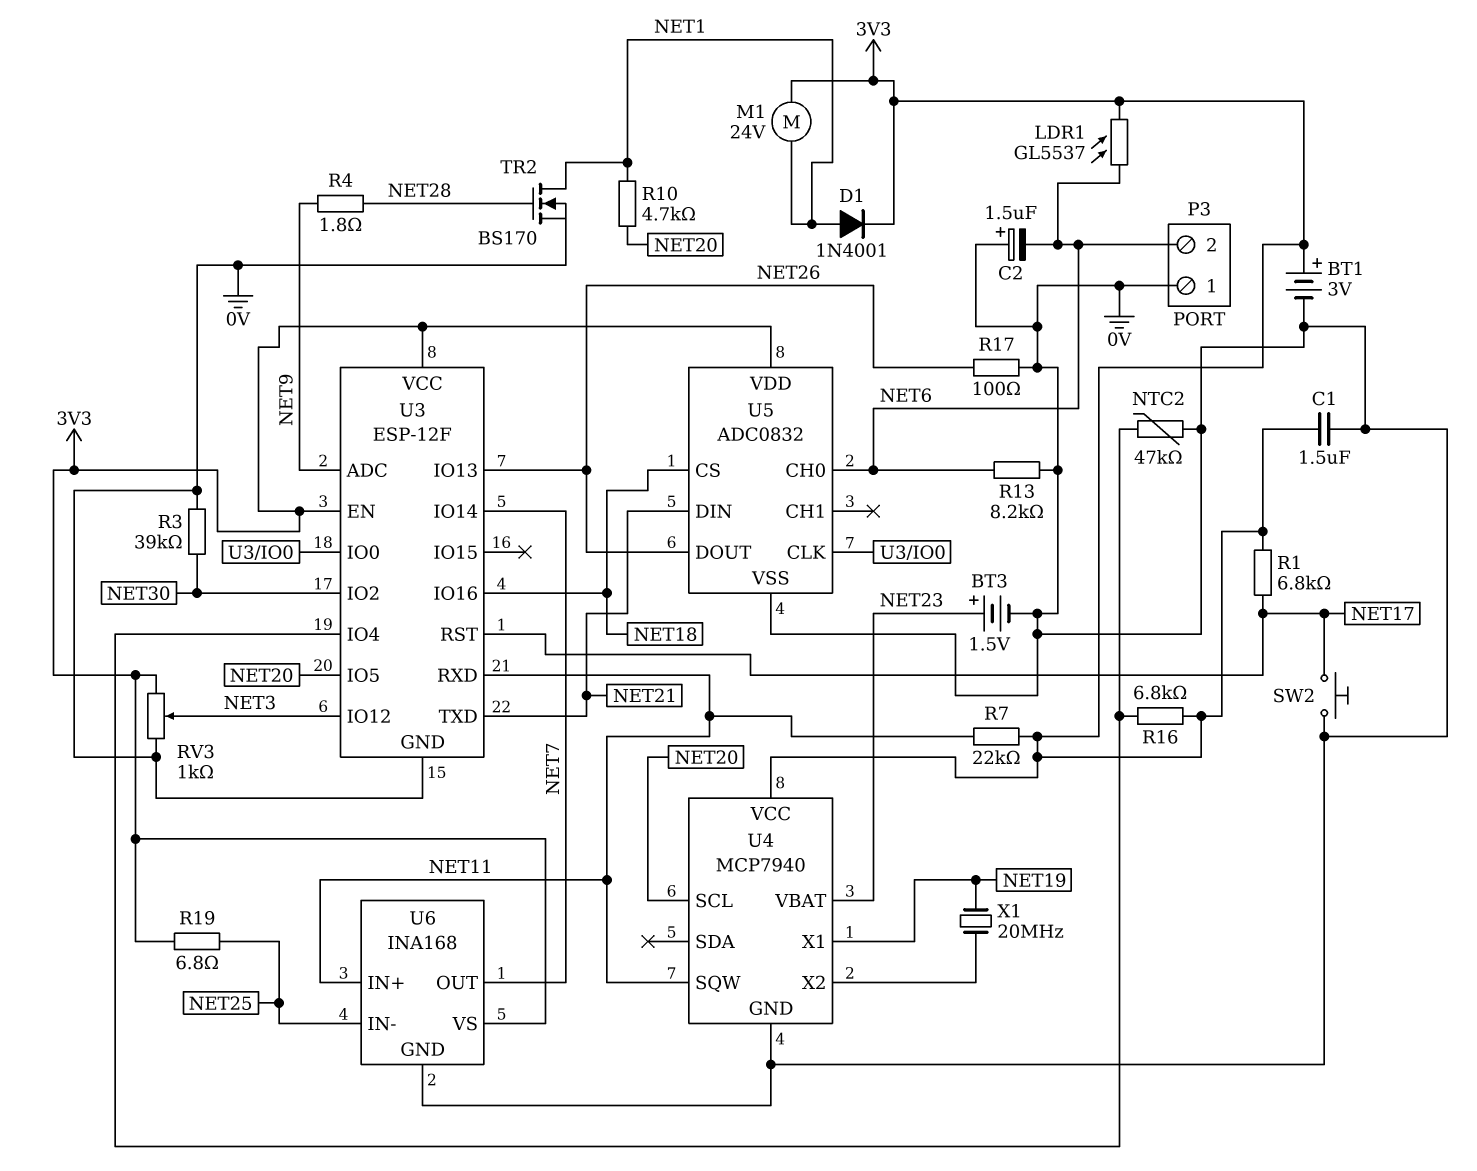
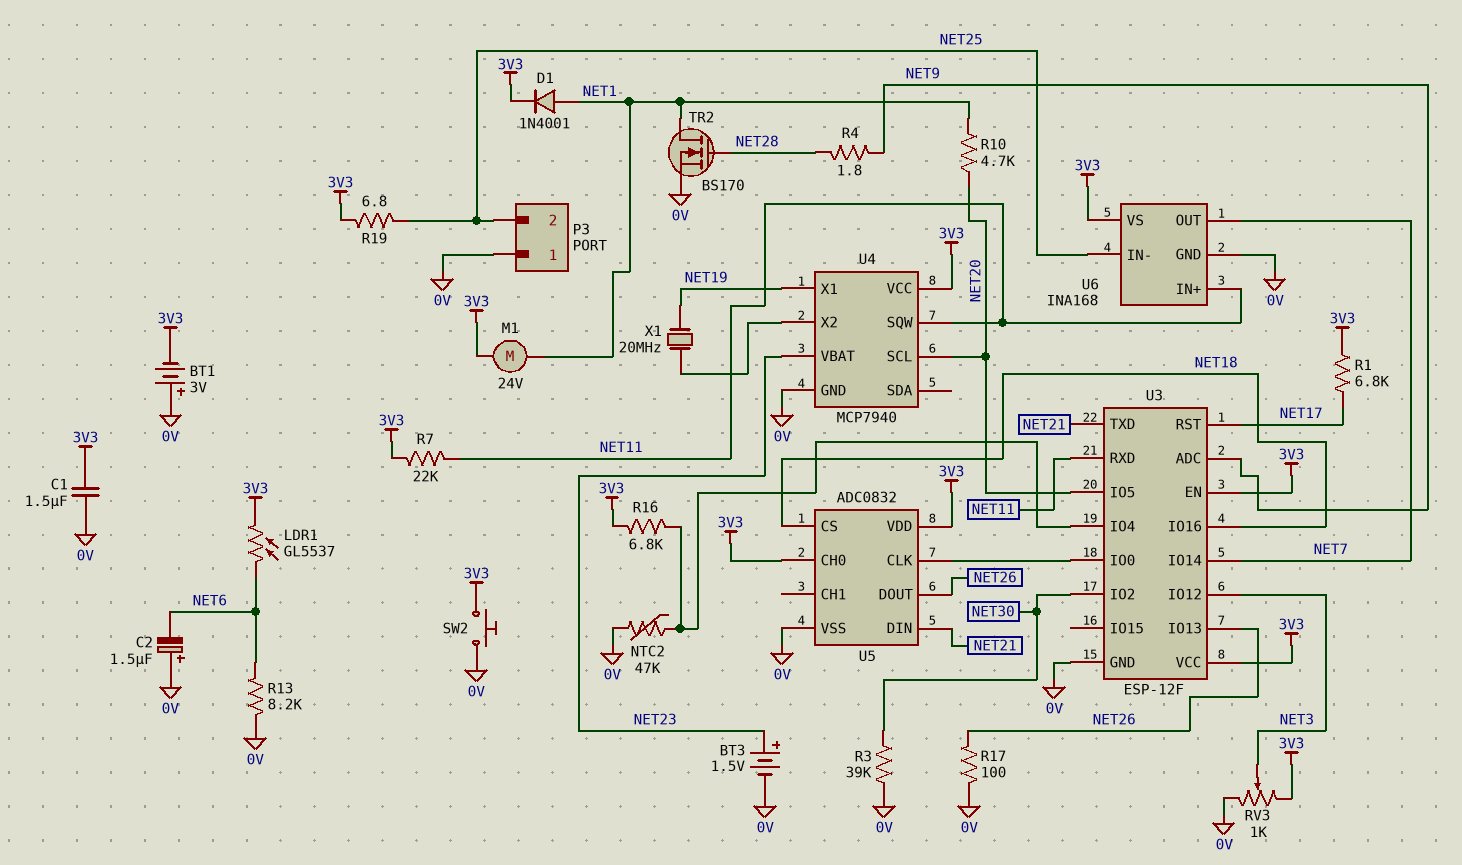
BT1: 3V (plus 3V3, minus 0V) -> 3V (plus 0V, minus 3V3)
P3 pin 2: NET6 -> NET25
SW2: button (0V, NET17) -> button (0V, 3V3)
U5 pin CH0: NET6 -> 3V3

